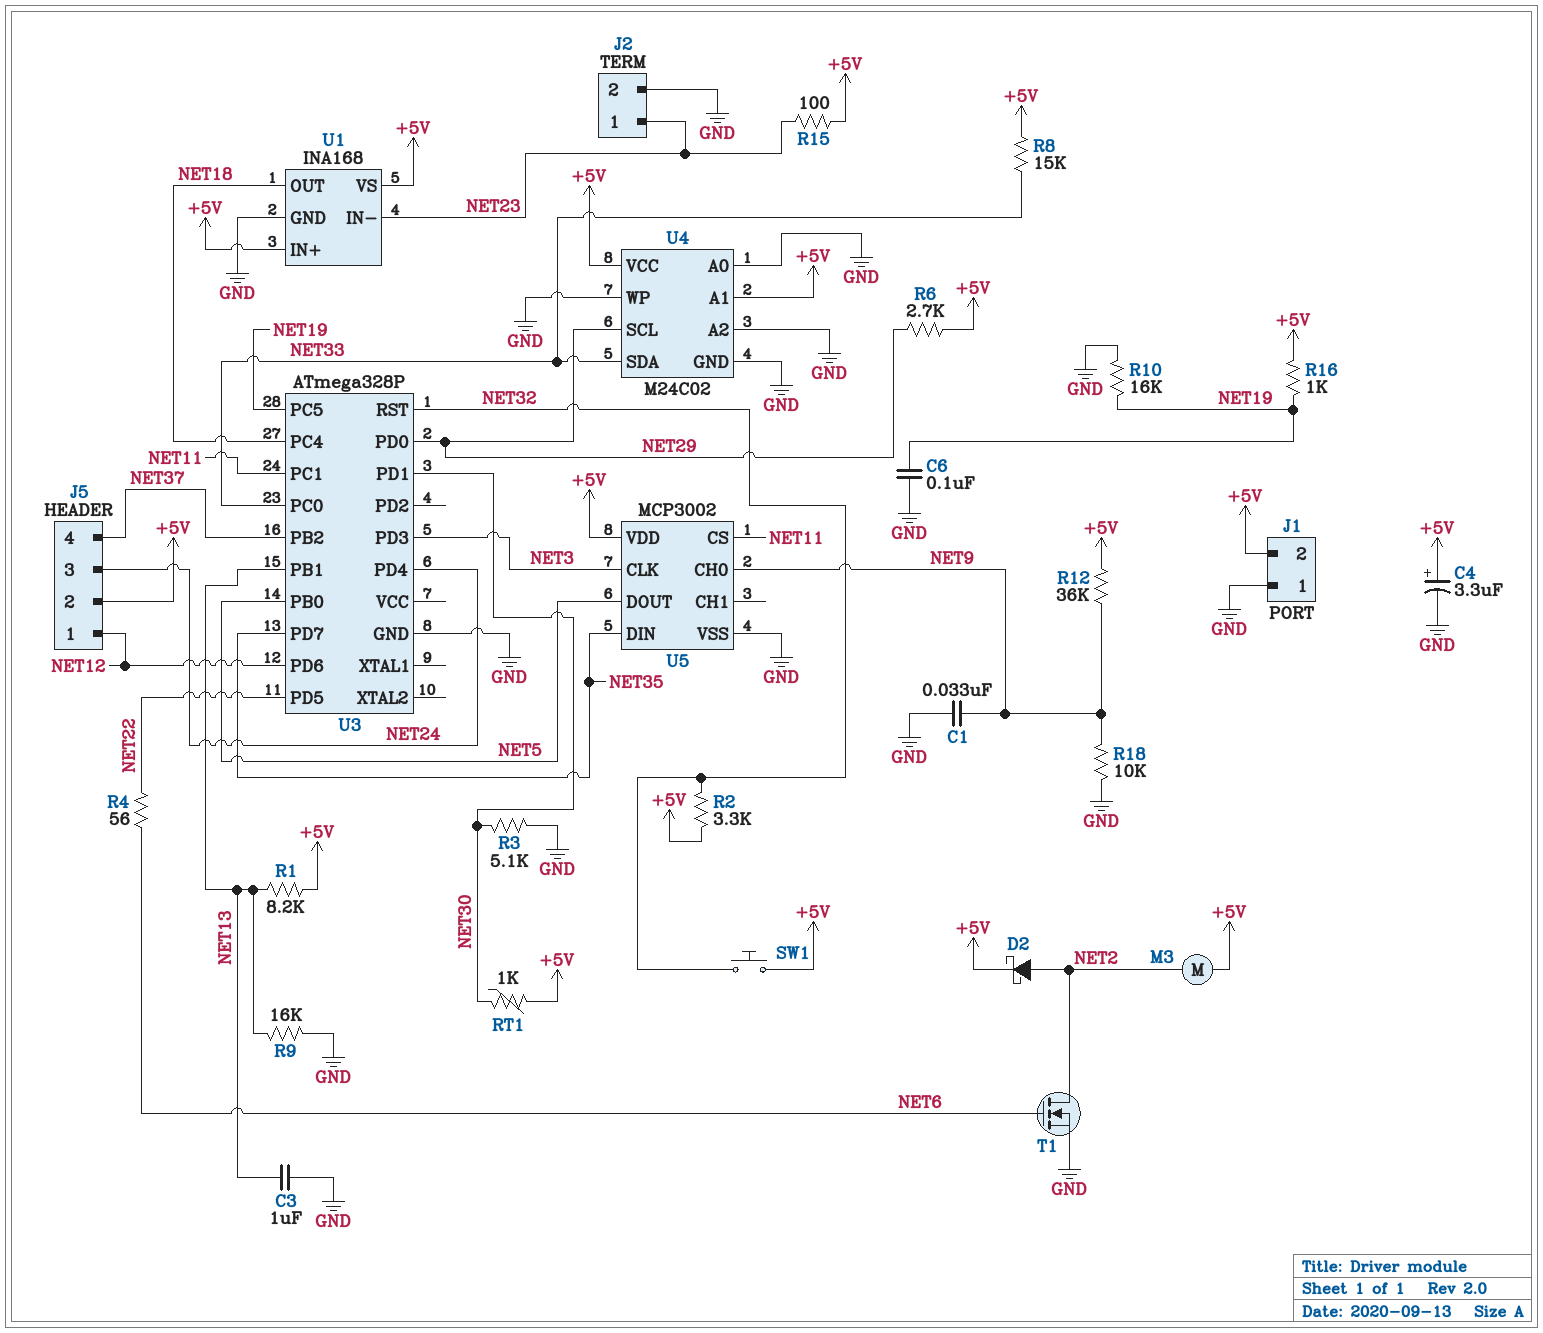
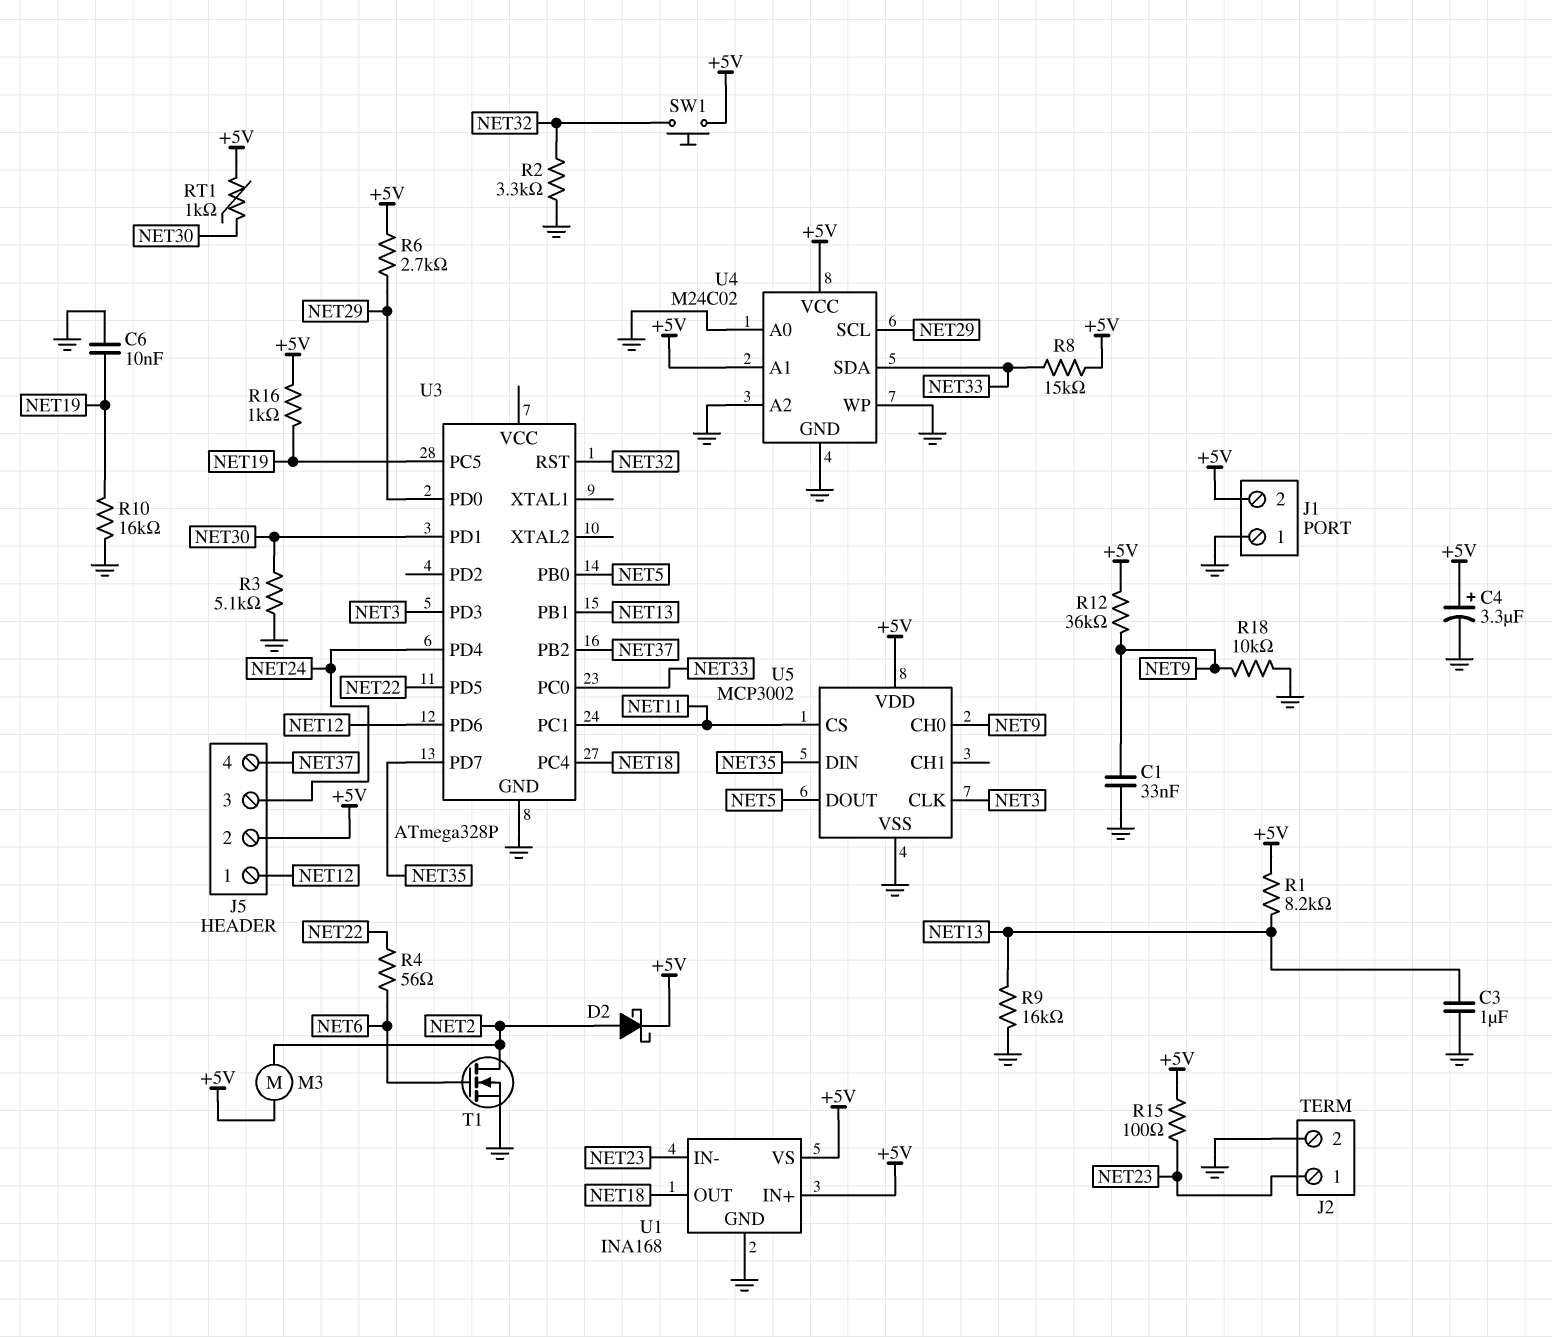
C6: 100nF (GND, NET19) -> 10nF (GND, NET19)
R2: 3.3k (+5V, NET32) -> 3.3k (GND, NET32)

